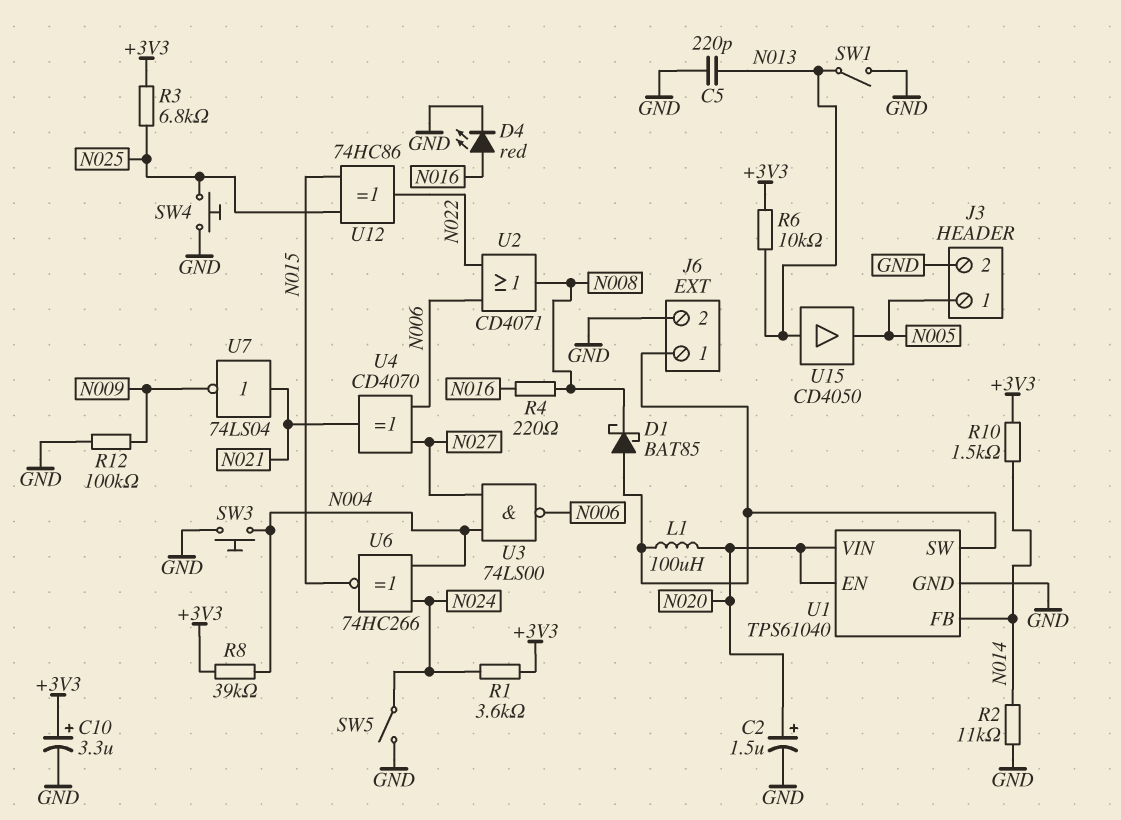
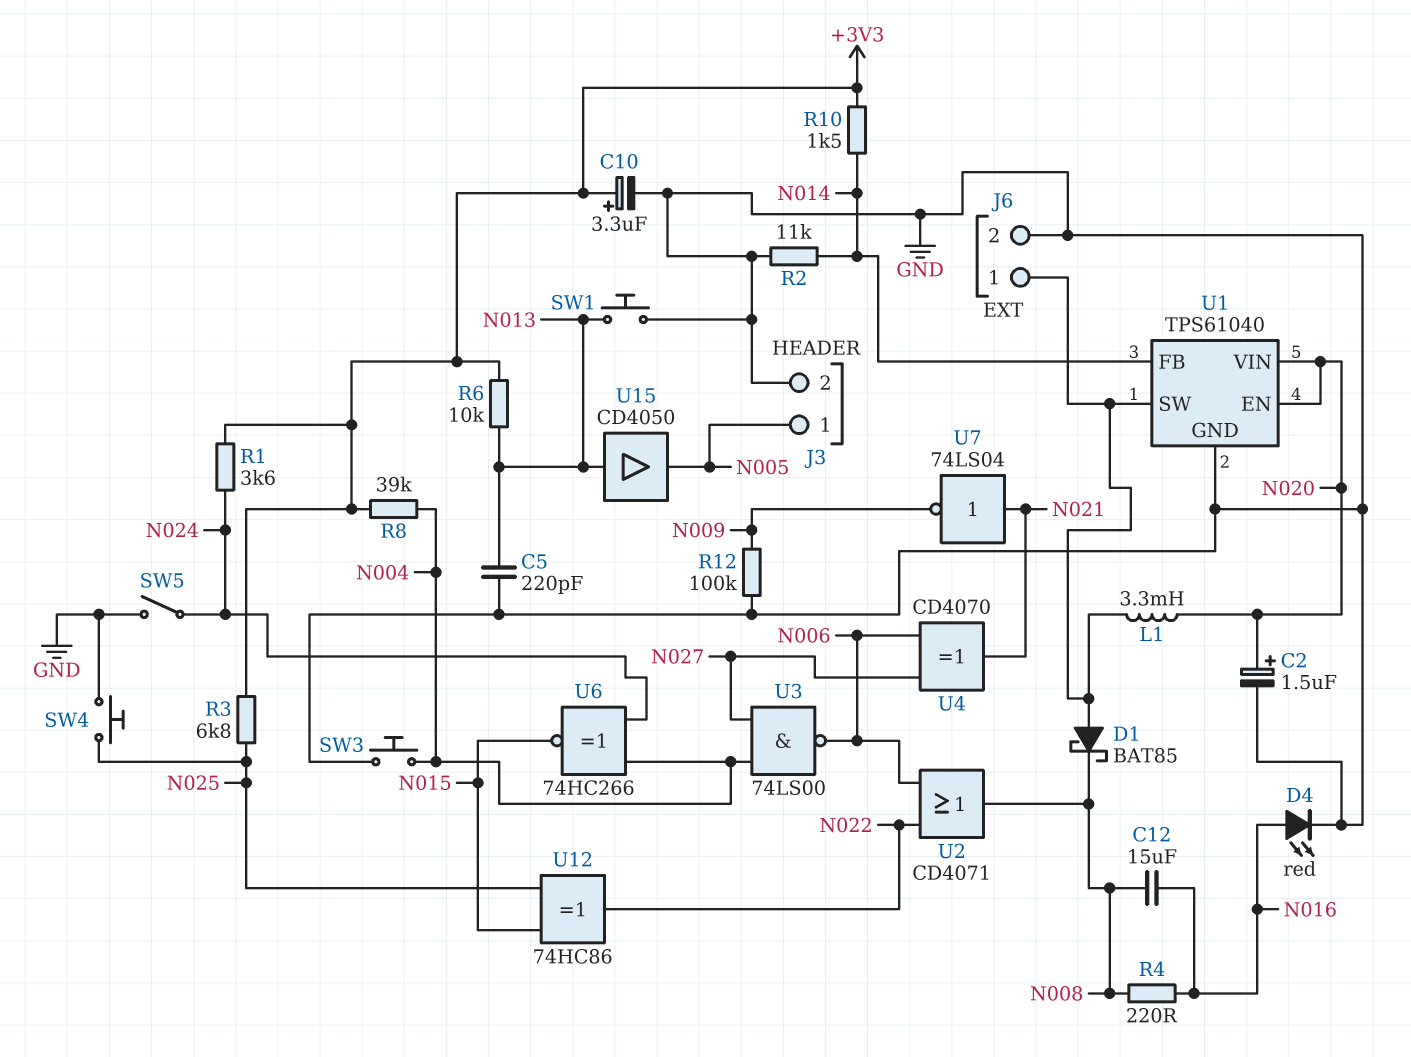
C12: none -> 15uF (N008, N016)
L1: 100uH (J6/1, N020) -> 3.3mH (J6/1, N020)
SW1: switch (GND, N013) -> button (GND, N013)

